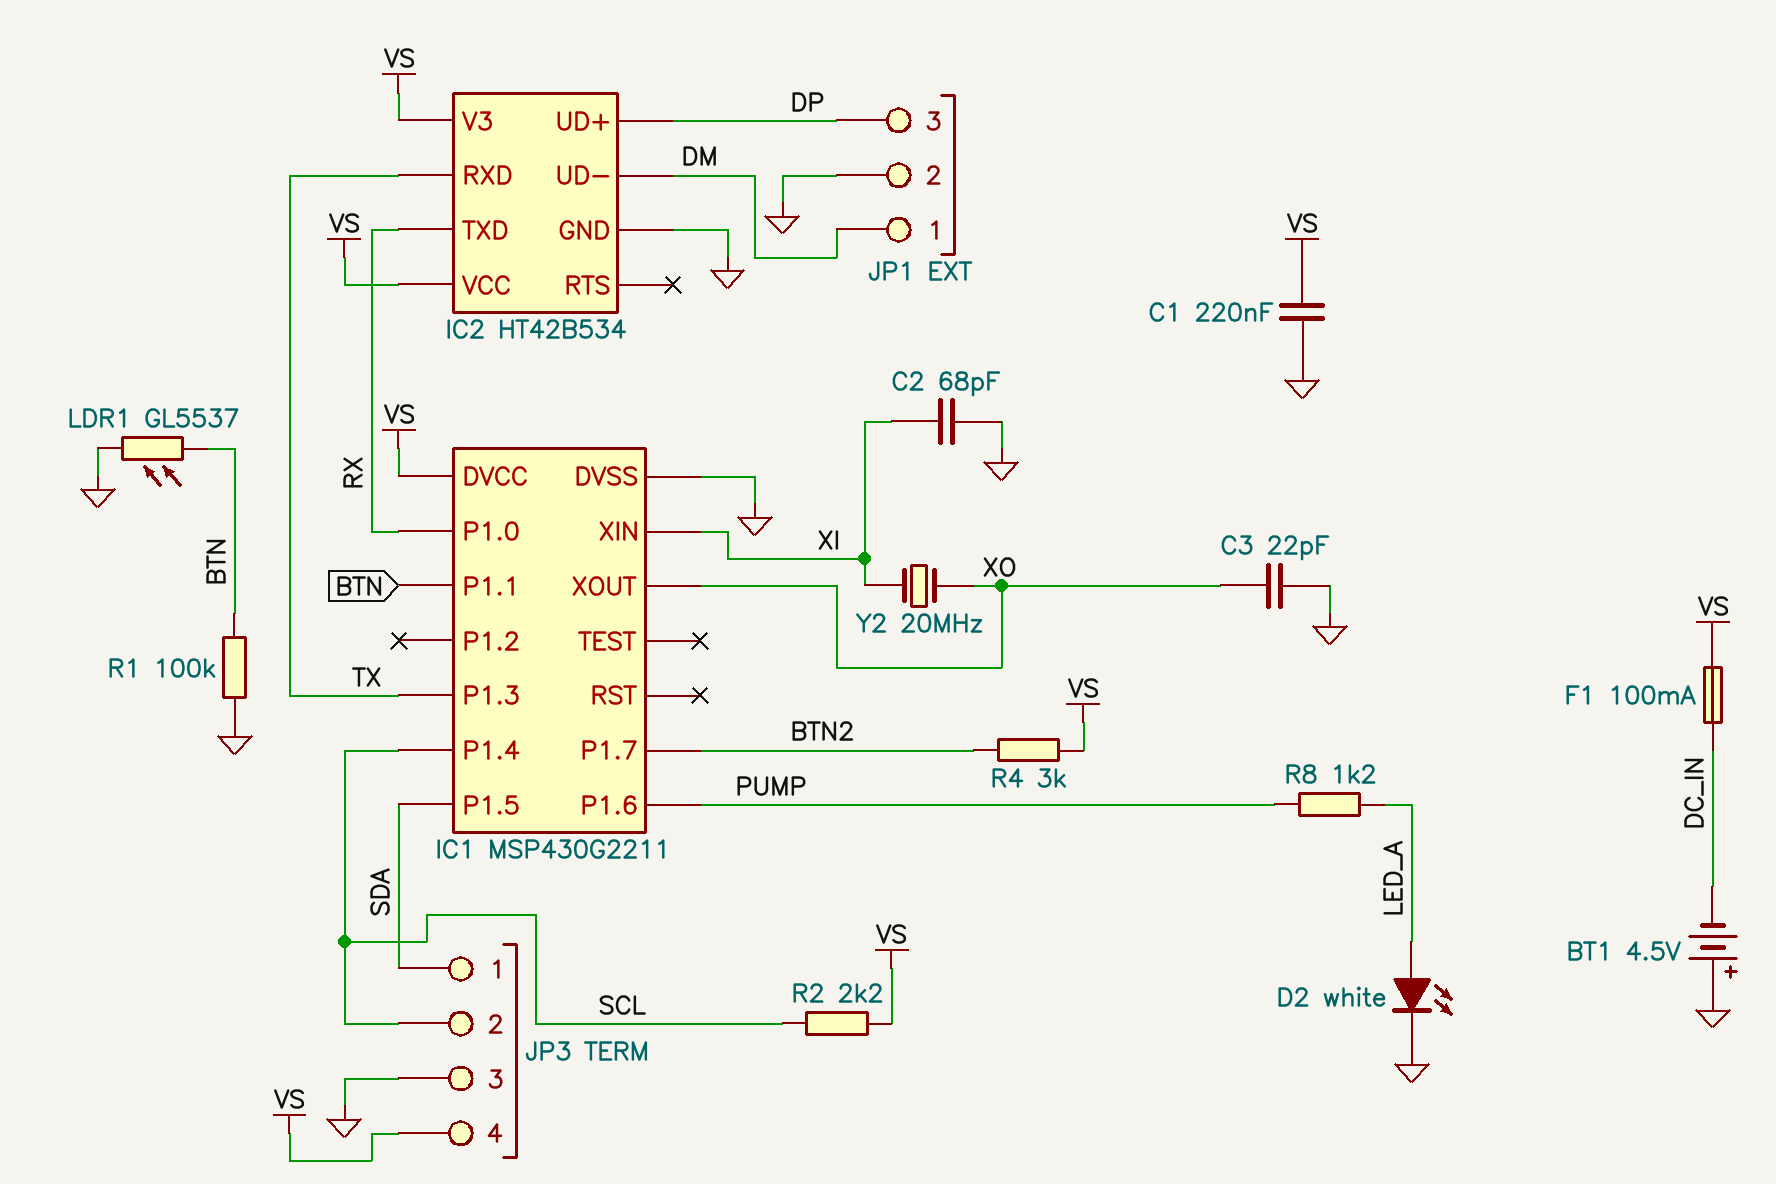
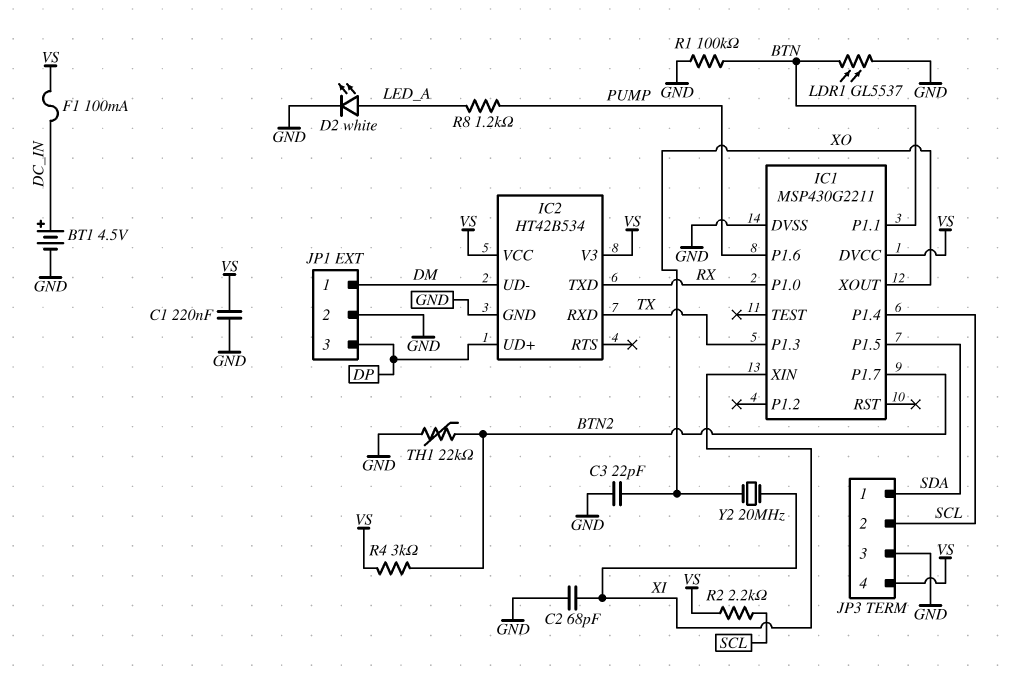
BT1: 4.5V (plus GND, minus DC_IN) -> 4.5V (plus DC_IN, minus GND)
TH1: none -> 22k (BTN2, GND)

